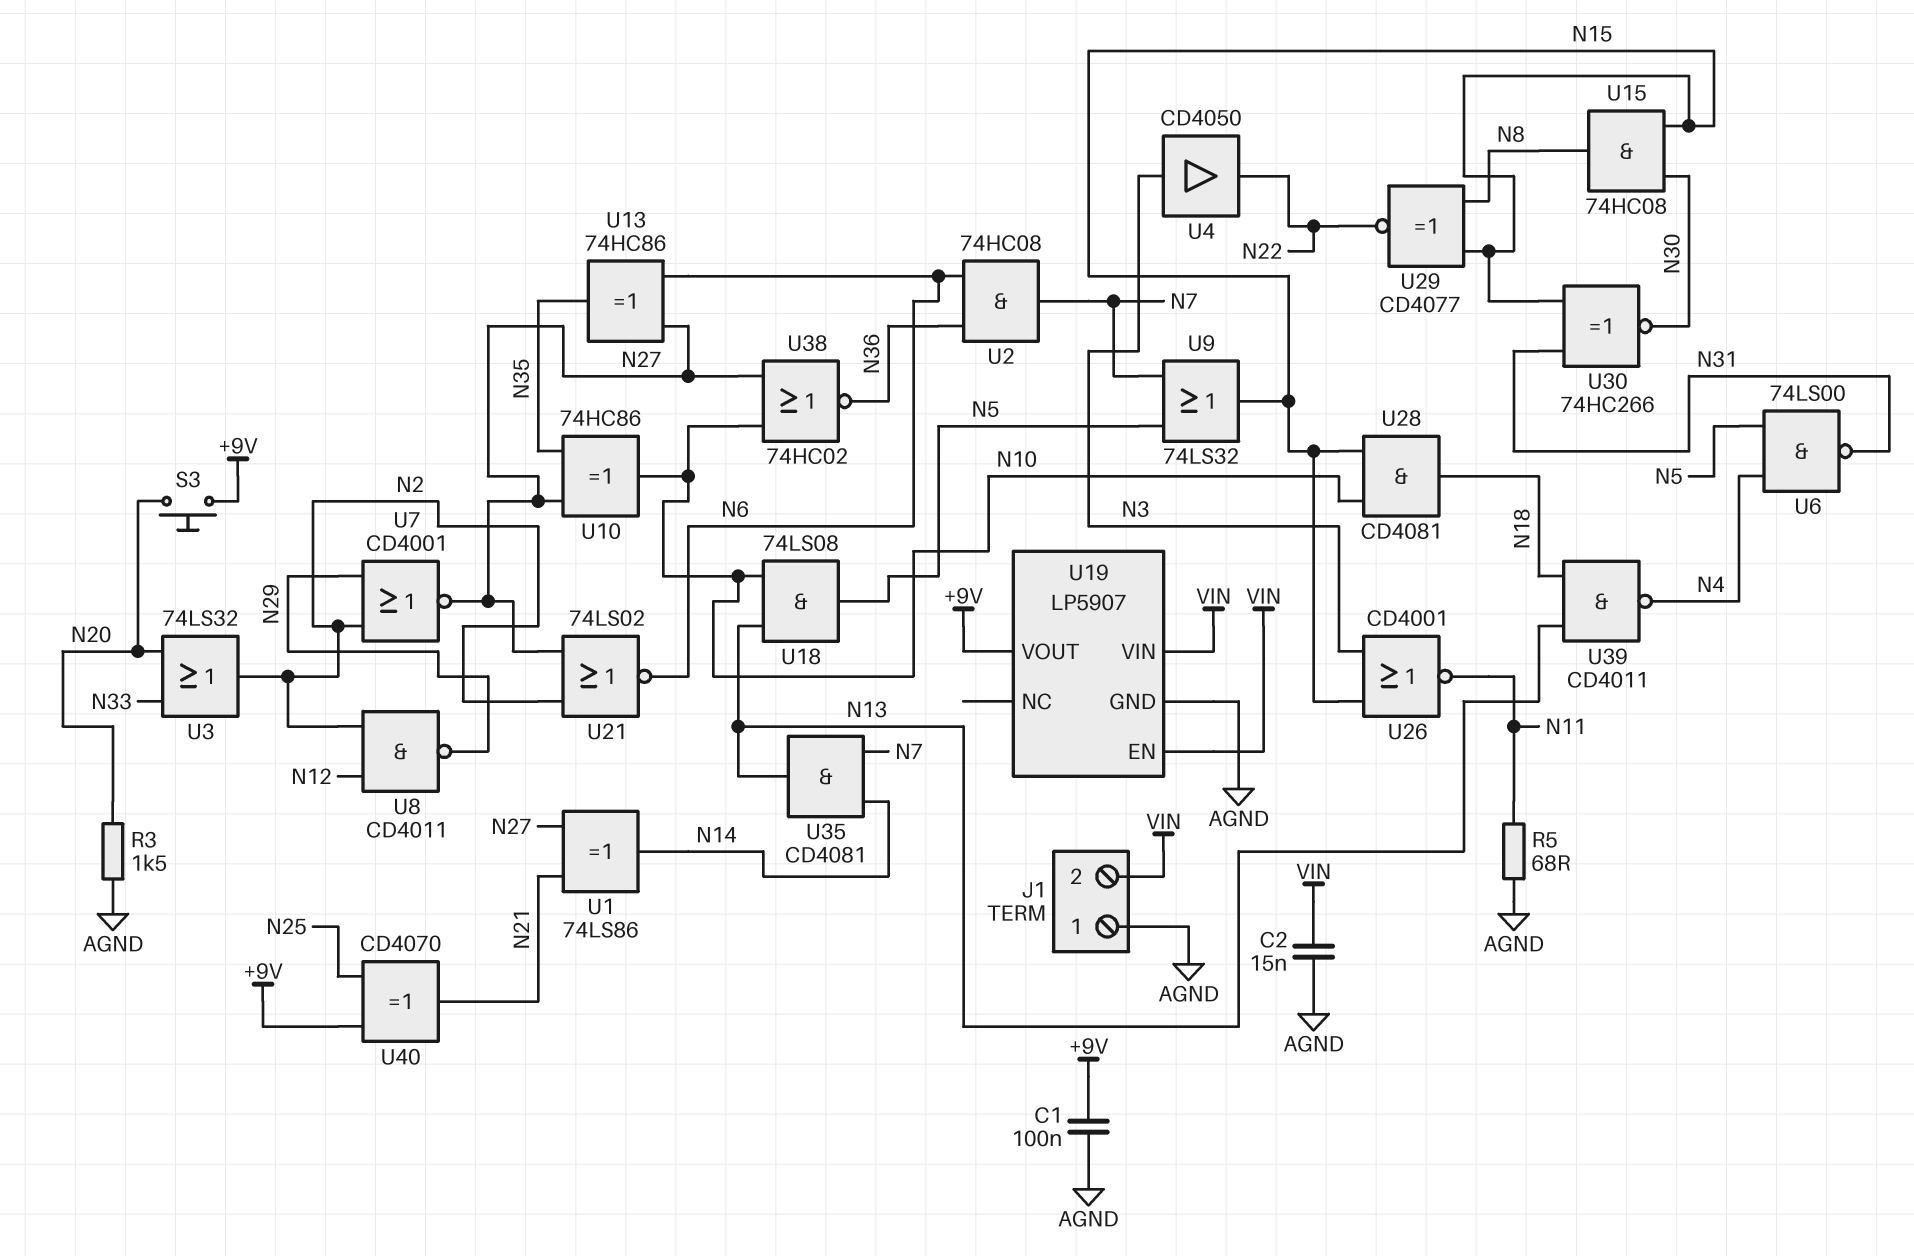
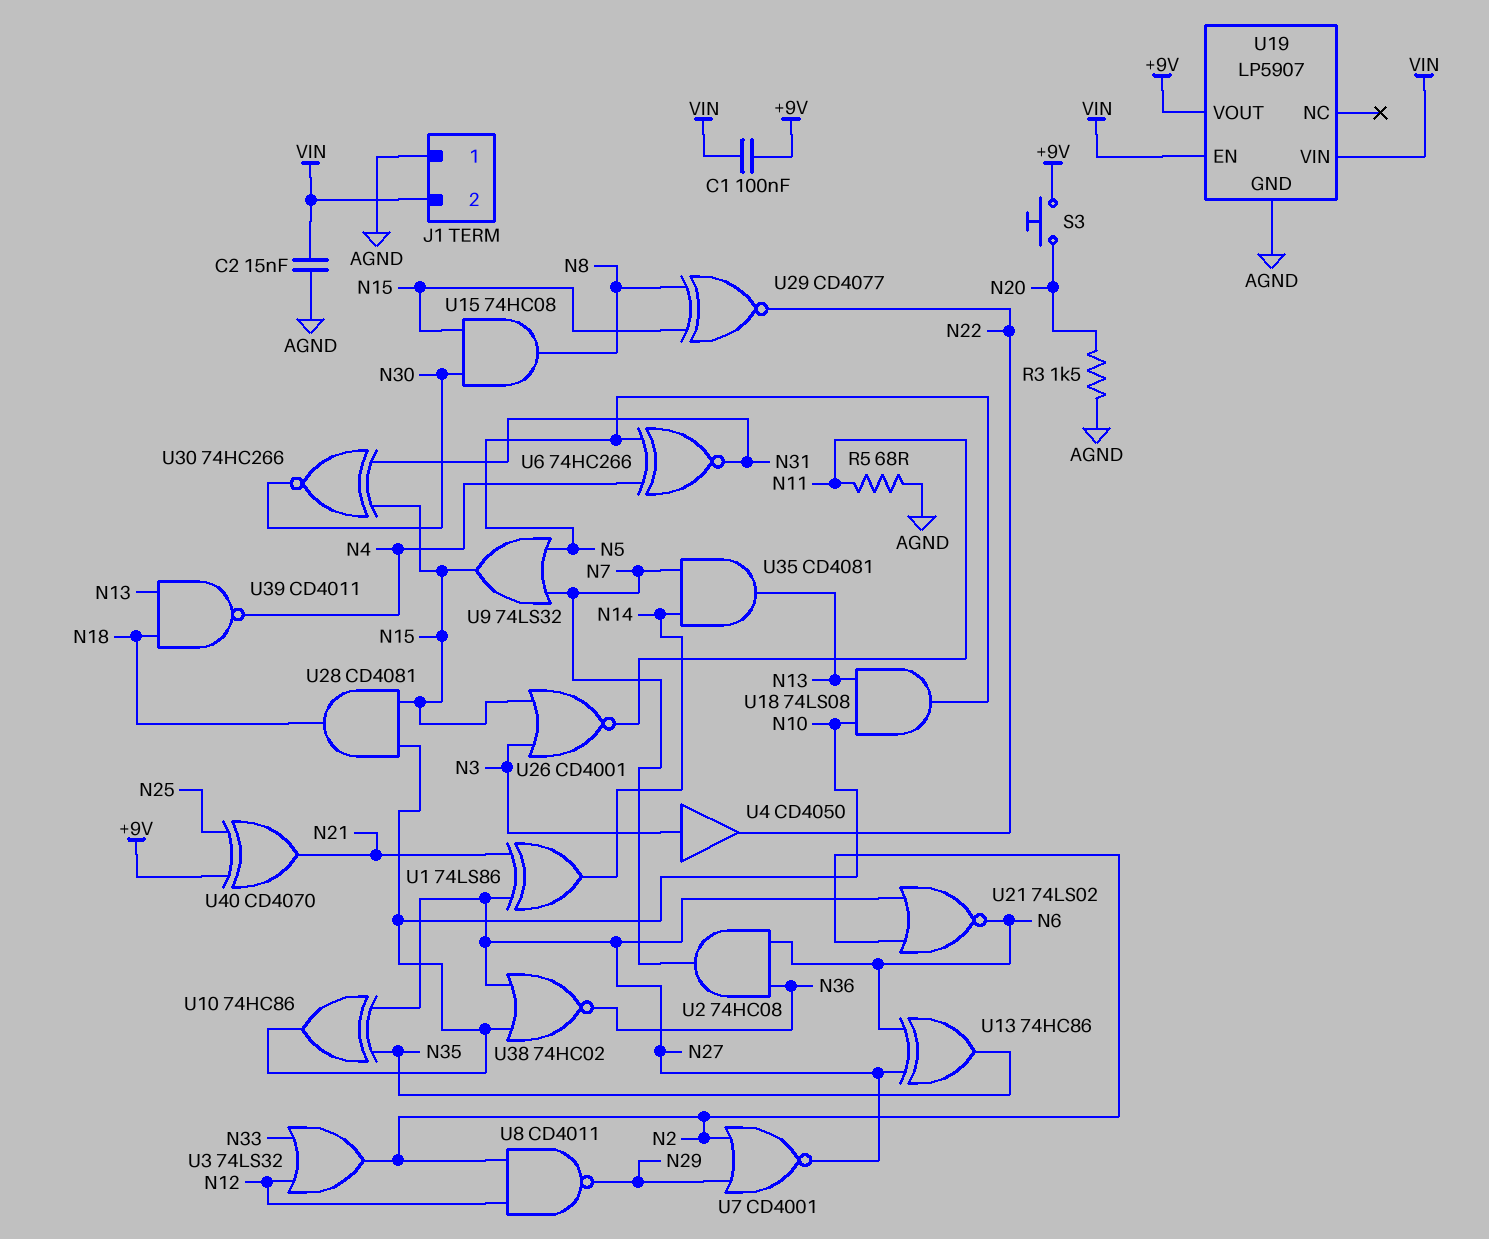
C1: 100nF (+9V, AGND) -> 100nF (+9V, VIN)
U3: OR 74LS32 (in N20, in N33, out N2) -> OR 74LS32 (in N12, in N33, out N2)
U6: NAND 74LS00 (in N4, in N5, out N31) -> XNOR 74HC266 (in N4, in N5, out N31)

